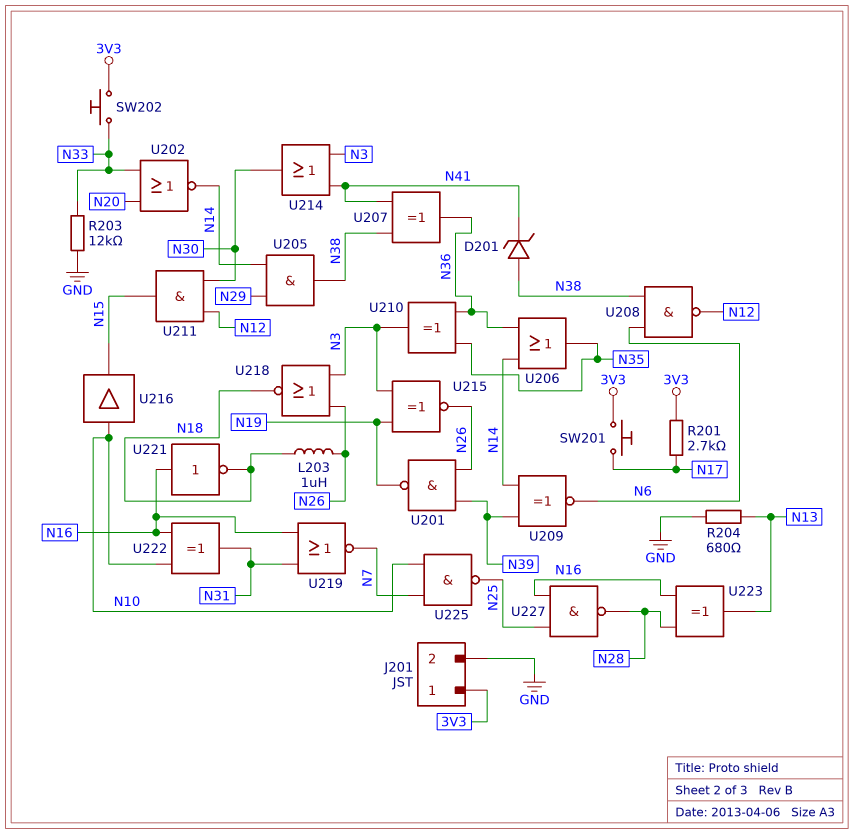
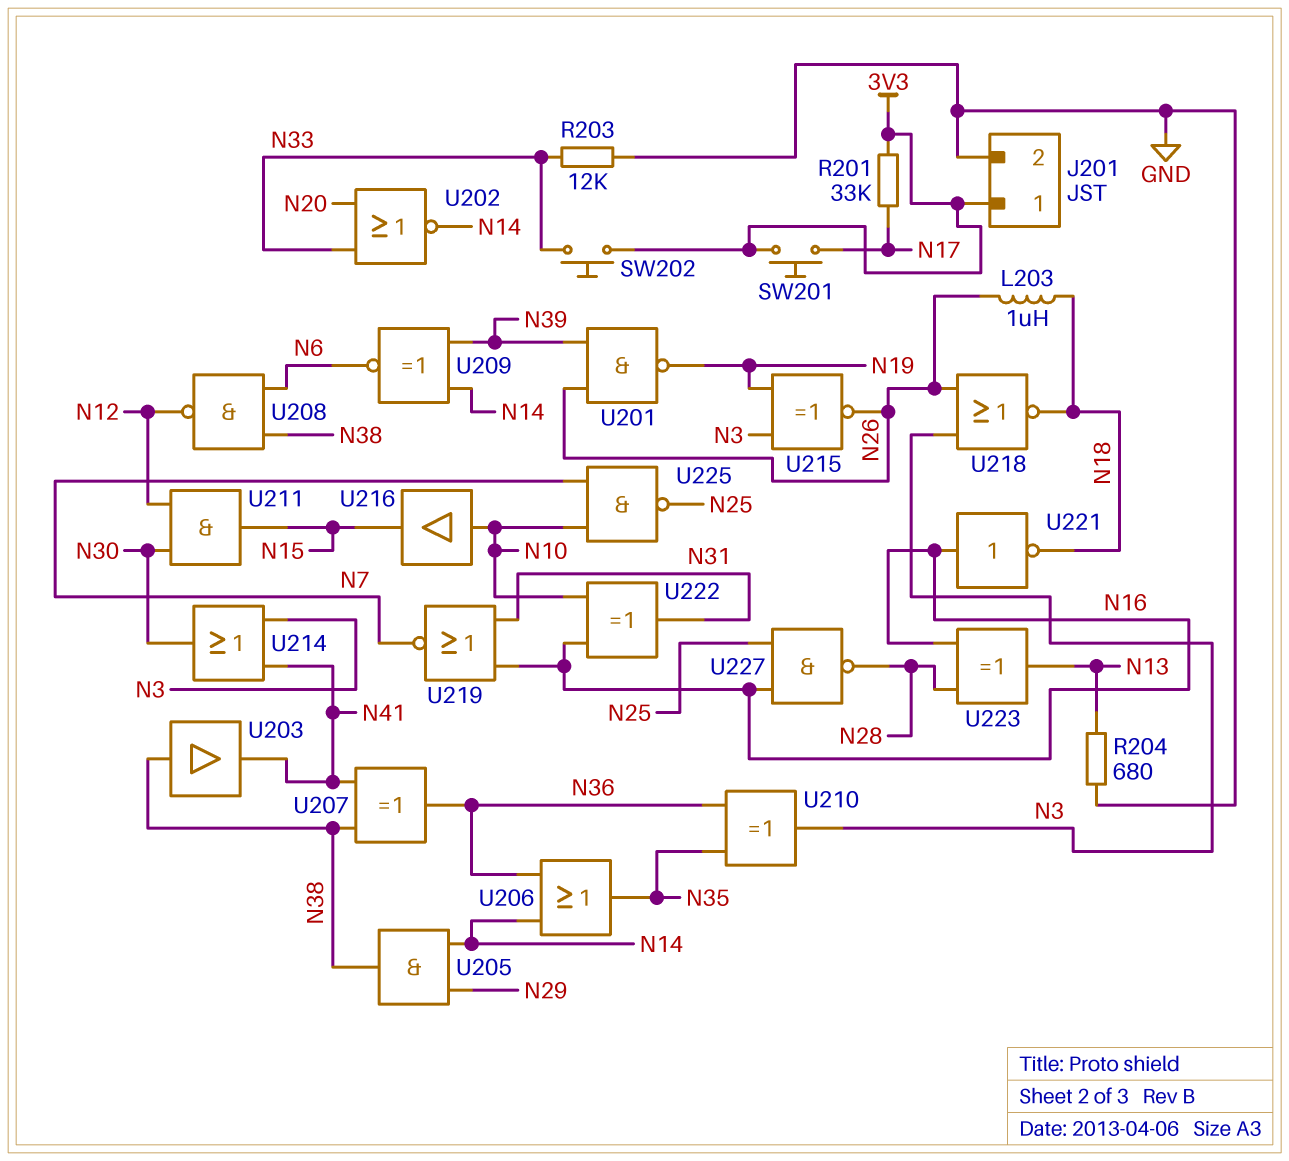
D201: zener (A N38, K N41) -> none
R201: 2.7k (3V3, N17) -> 33k (3V3, N17)
U203: none -> buffer (in N38, out N41)

